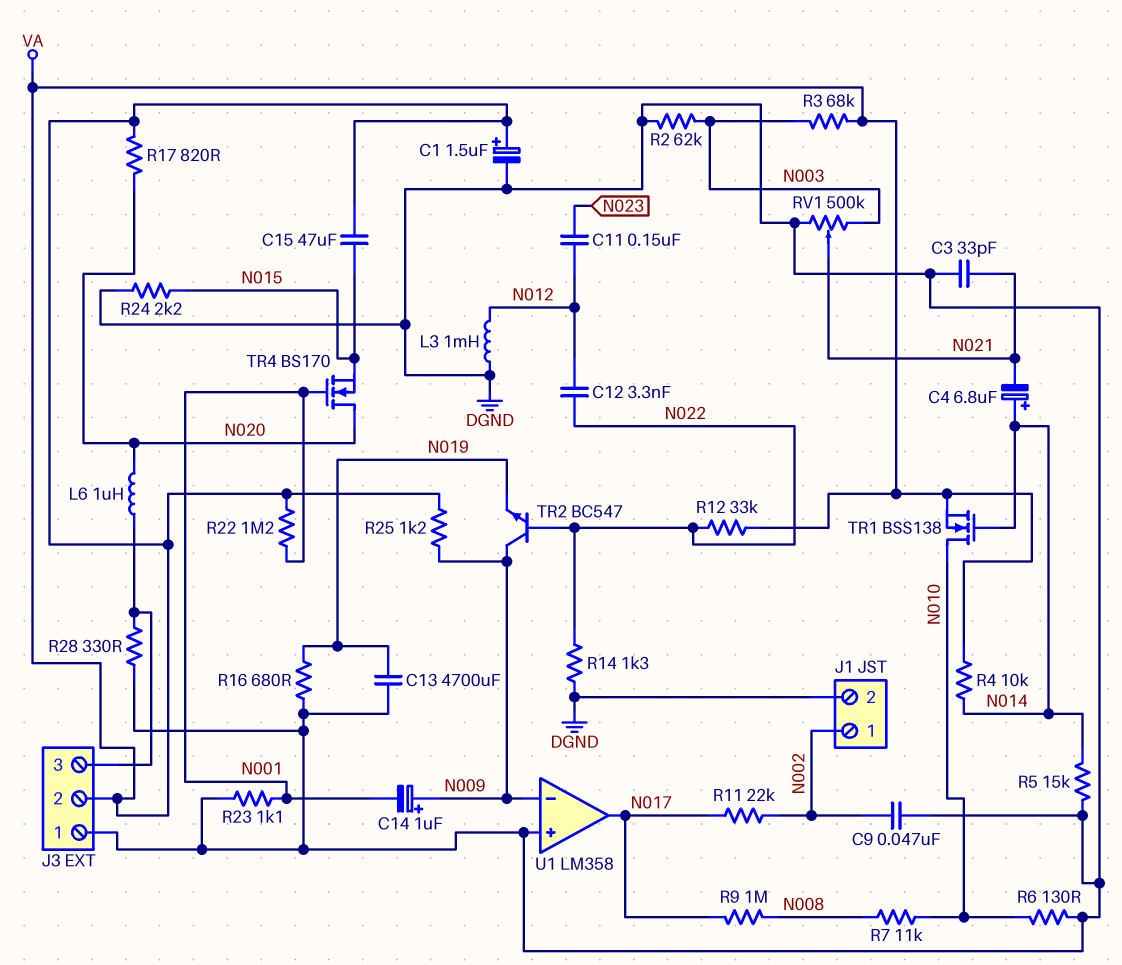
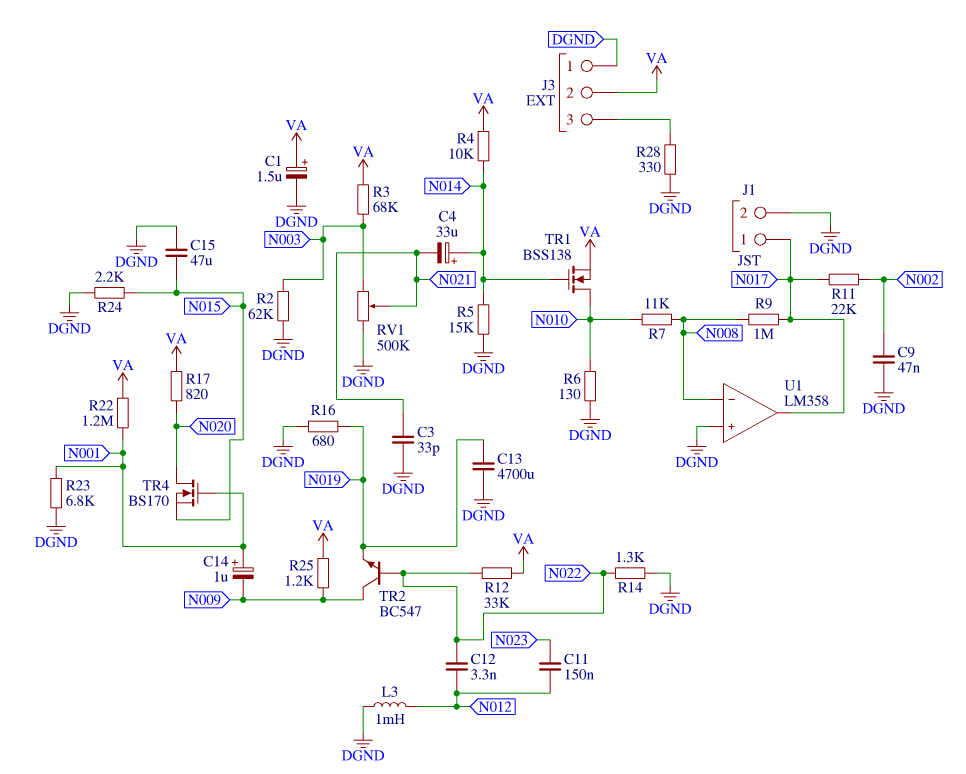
C4: 6.8uF (plus N014, minus N021) -> 33uF (plus N014, minus N021)
C14: 1uF (plus N009, minus N001) -> 1uF (plus N001, minus N009)
C15: 47uF (N015, VA) -> 47uF (DGND, N015)
J1 pin 1: N002 -> N017
L6: 1uH (J3/3, N020) -> none
R23: 1.1k (DGND, N001) -> 6.8k (DGND, N001)
U1 pin in-: N009 -> N008

